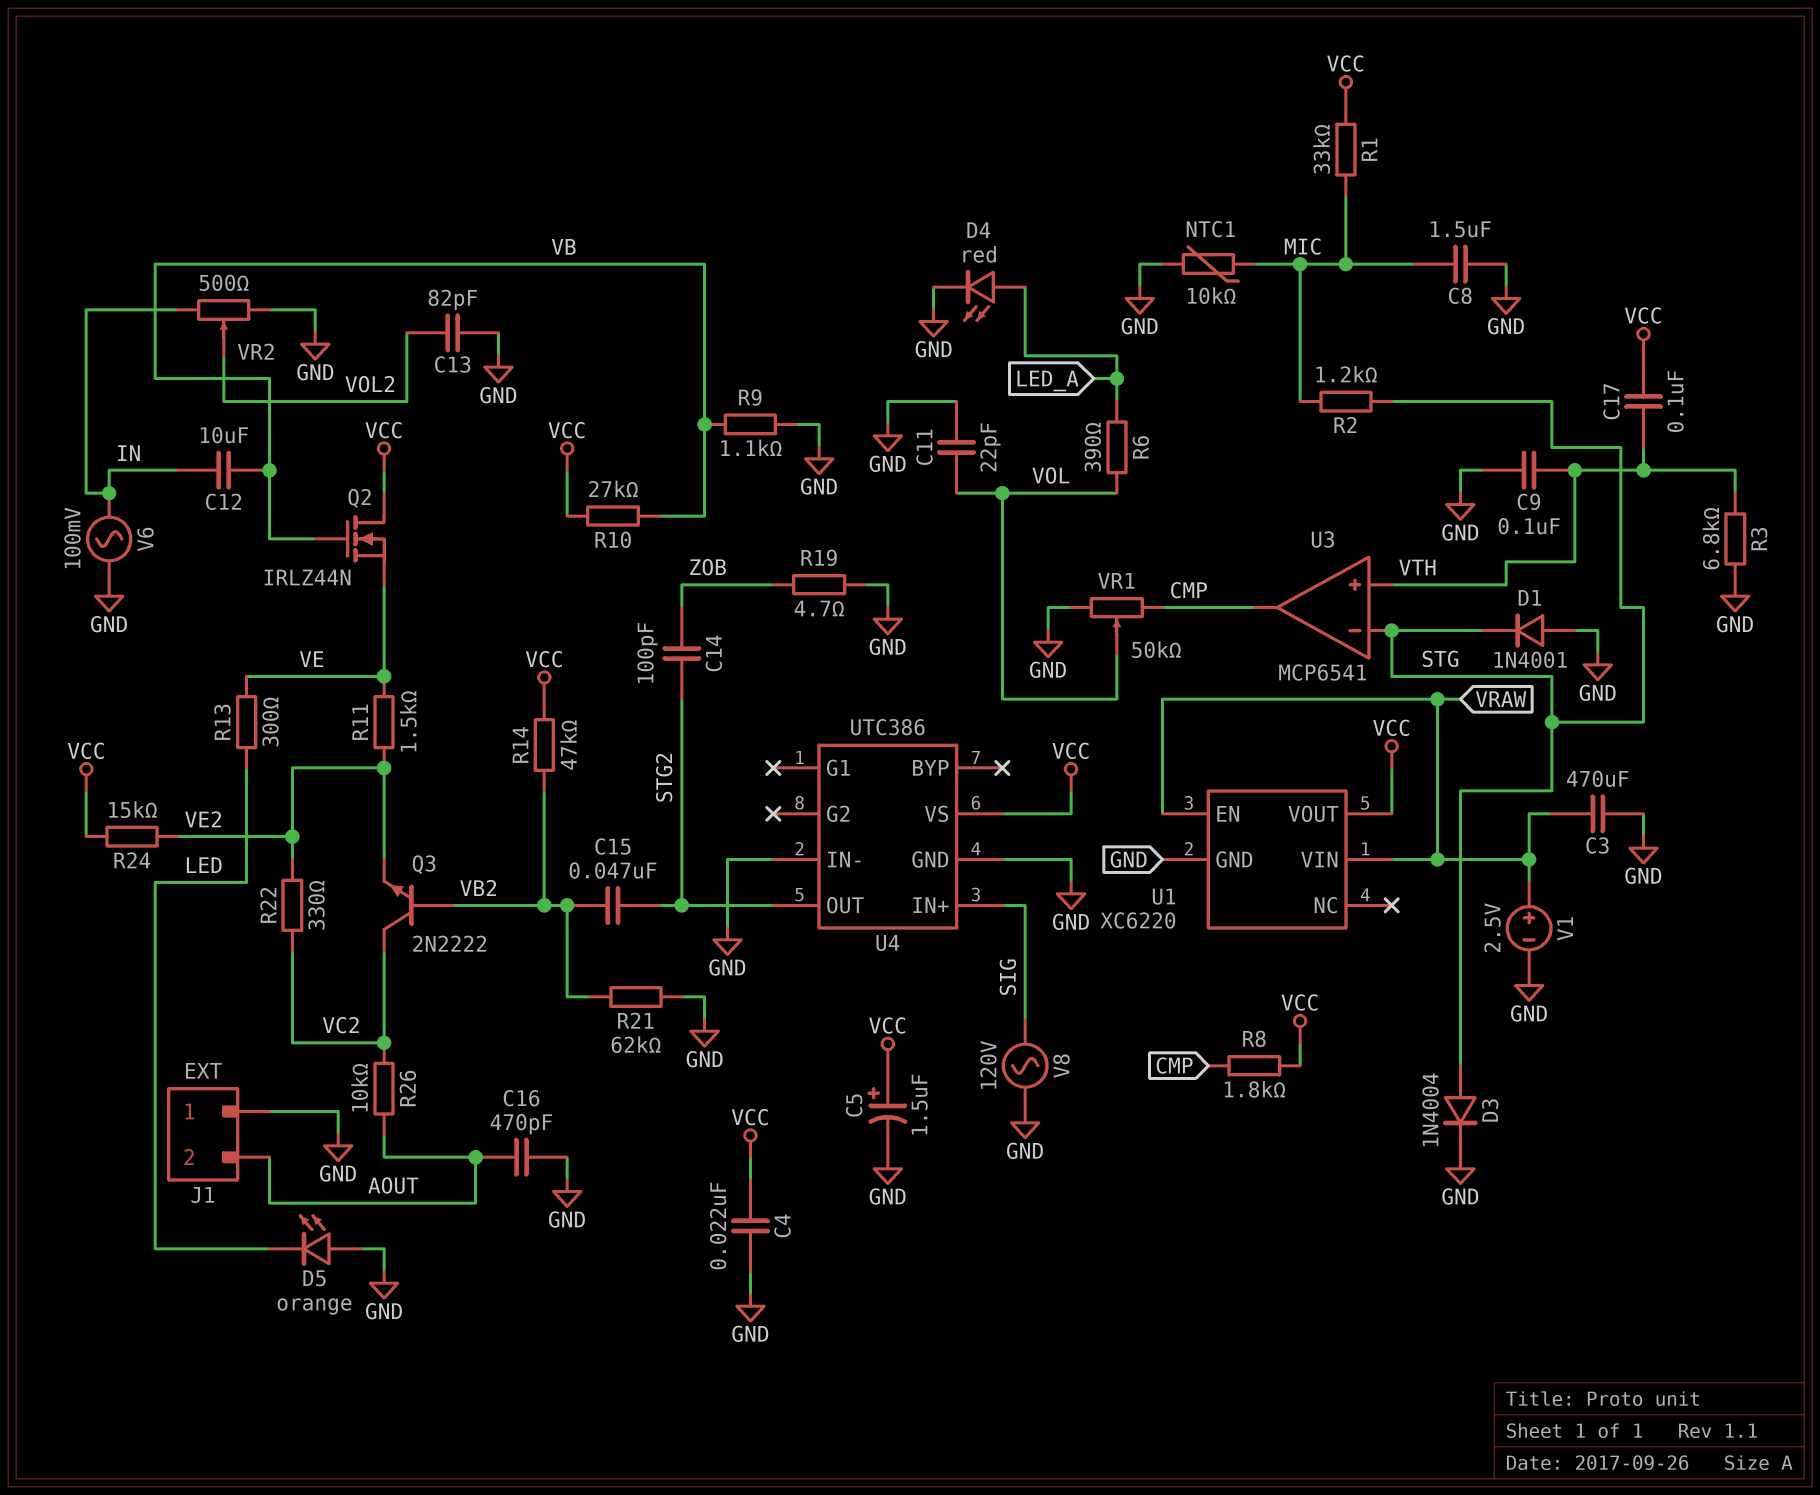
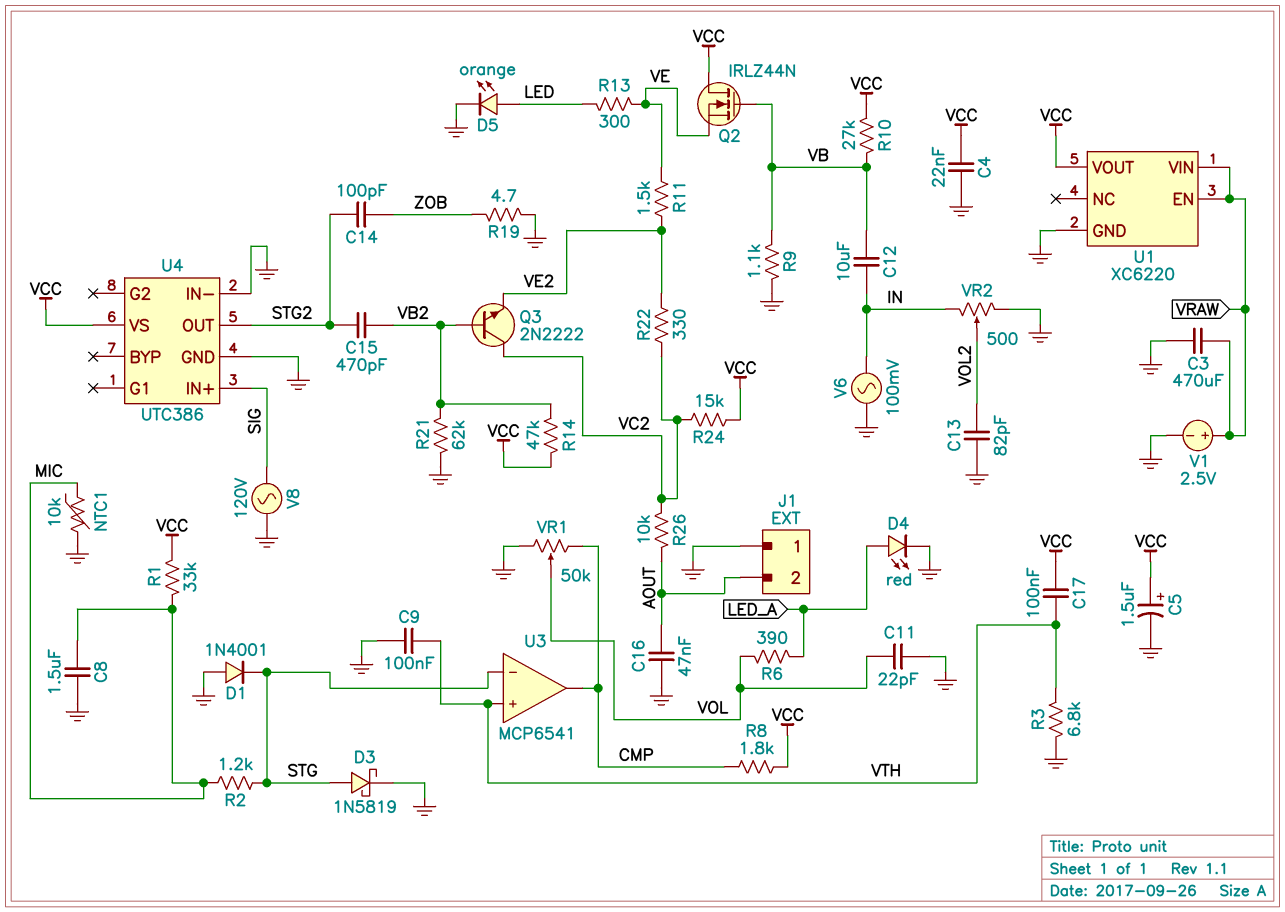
C15: 47nF (STG2, VB2) -> 470pF (STG2, VB2)
C16: 470pF (AOUT, GND) -> 47nF (AOUT, GND)
D3: diode 1N4004 (A STG, K GND) -> schottky 1N5819 (A STG, K GND)
D5: LED orange (A GND, K LED) -> LED orange (A LED, K GND)
R24: 15k (VCC, VE2) -> 15k (VC2, VCC)

